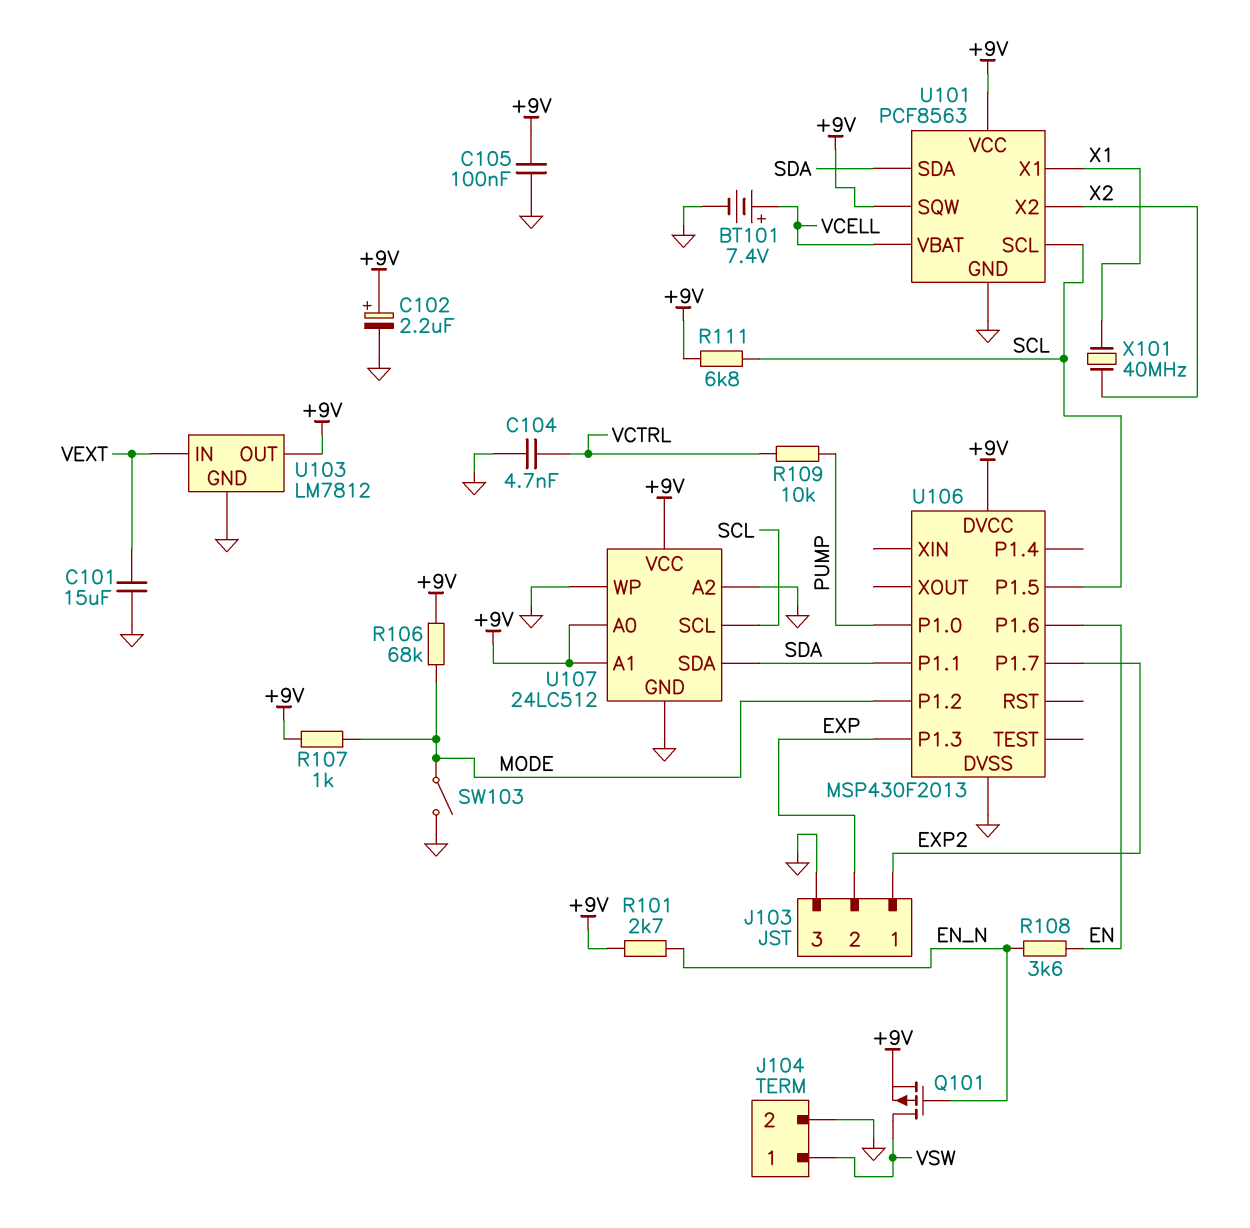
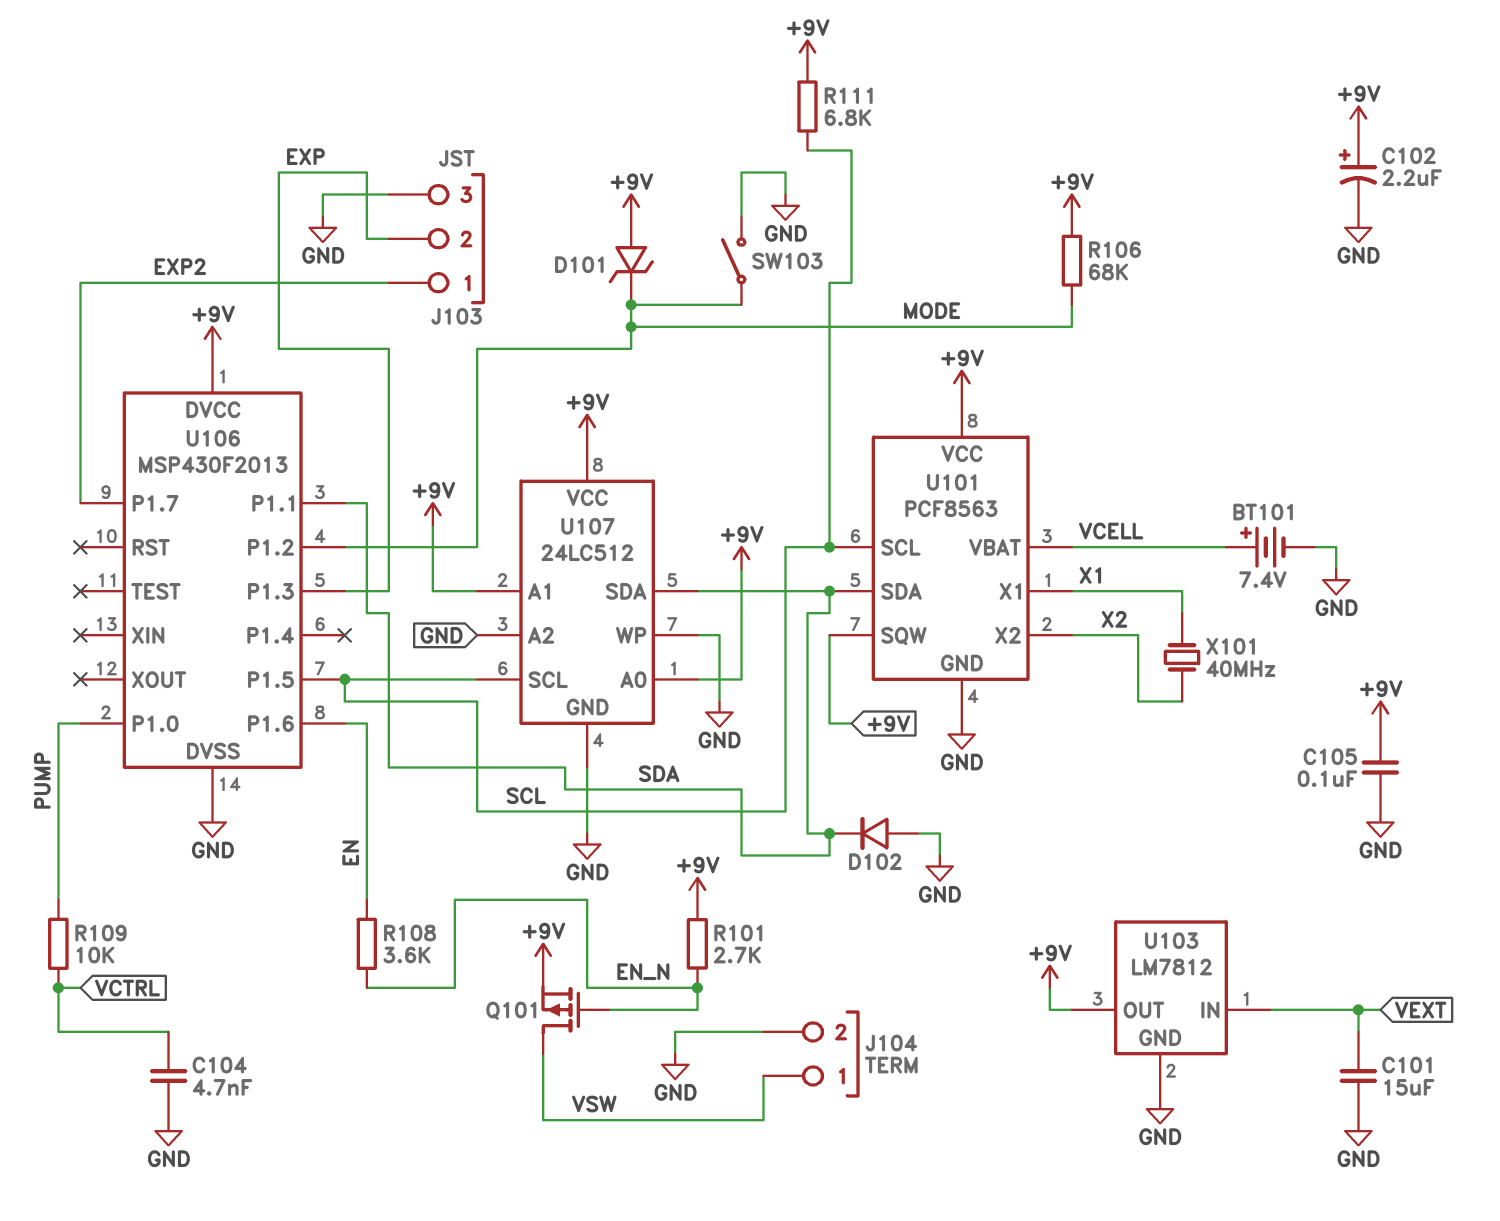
D101: none -> zener (A +9V, K MODE)
D102: none -> diode (A GND, K SDA)
R107: 1k (+9V, MODE) -> none

